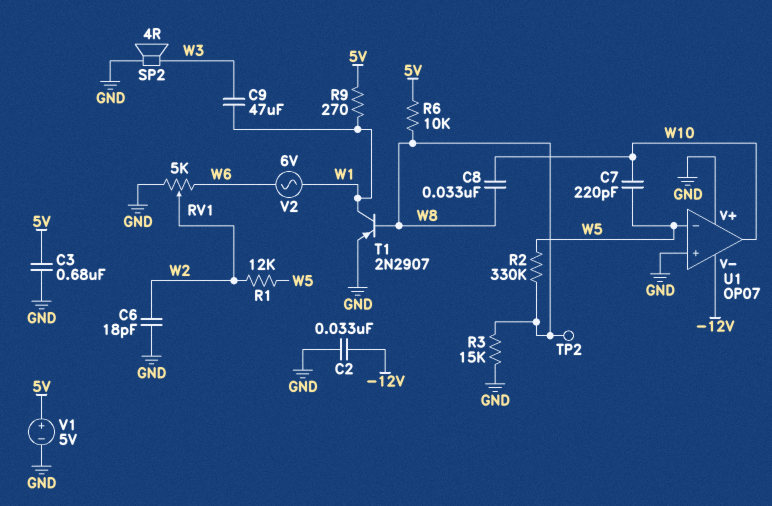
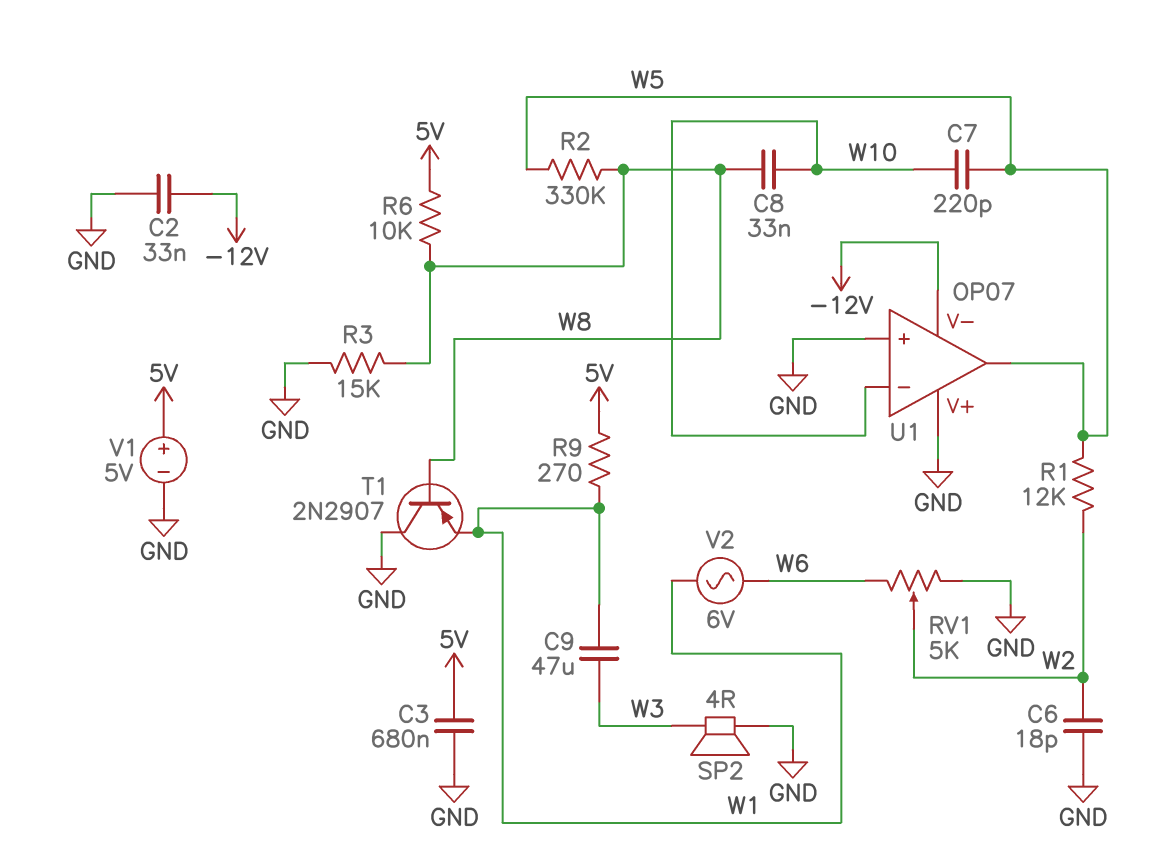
T1: PNP 2N2907 (B W8, C W1, E GND) -> PNP 2N2907 (B W8, C GND, E W1)
TP2: test point (W8) -> none
U1 pin in-: W5 -> W10
U1 pin out: W10 -> W5

